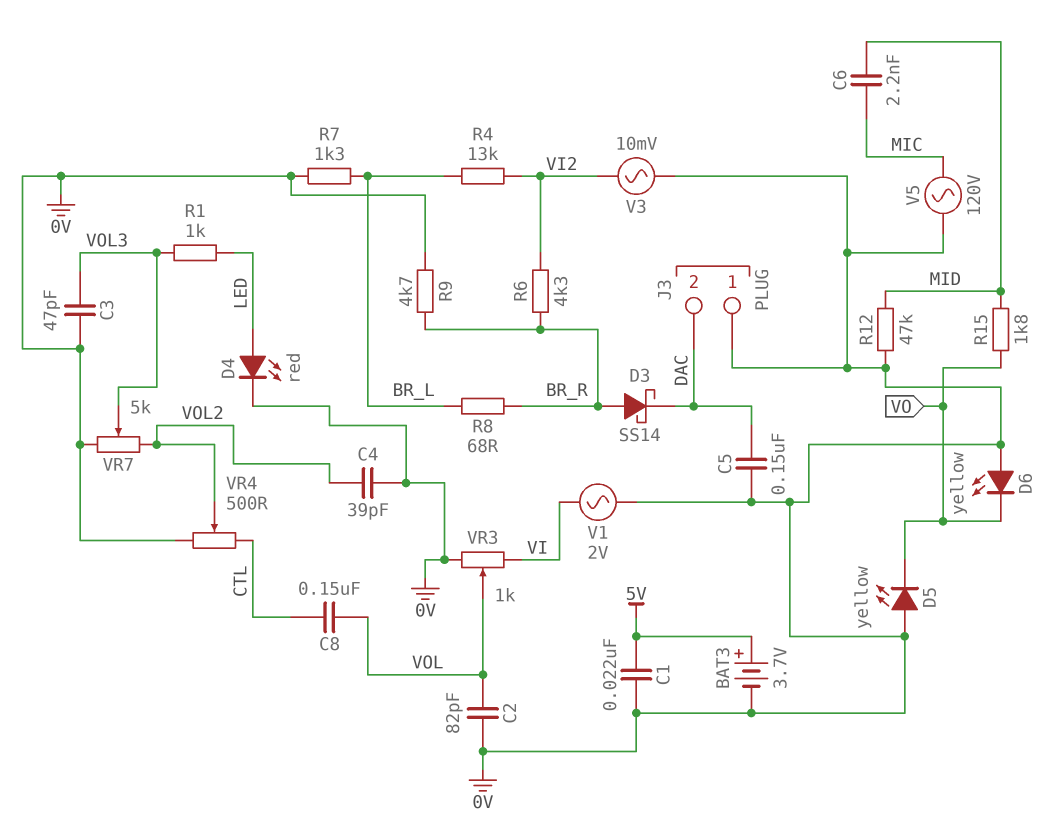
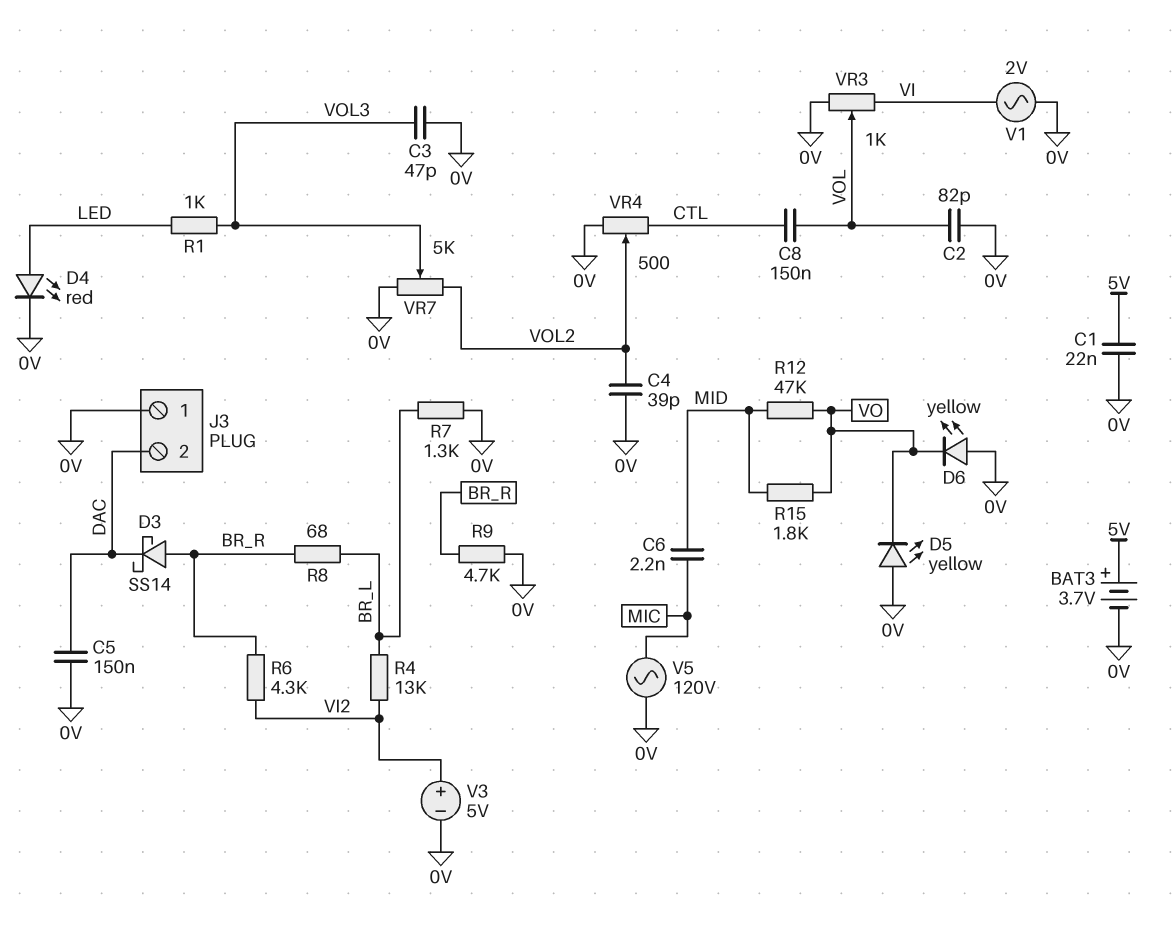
R12: 47k (0V, MID) -> 47k (MID, VO)
V3: AC 10mV (0V, VI2) -> 5V (plus VI2, minus 0V)

